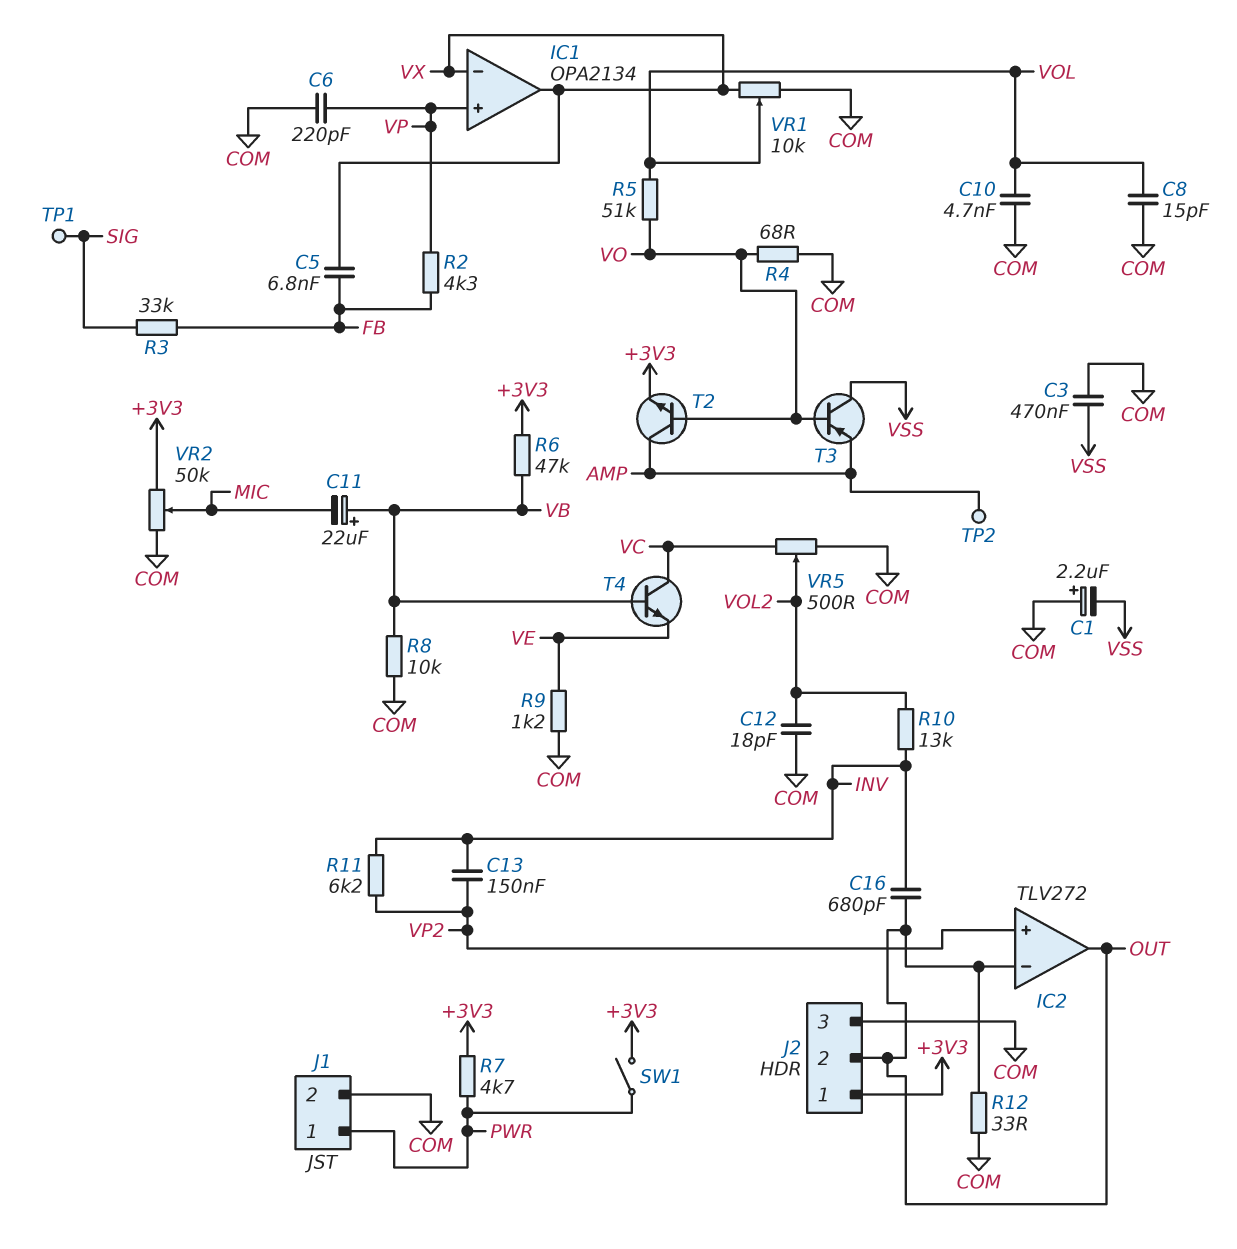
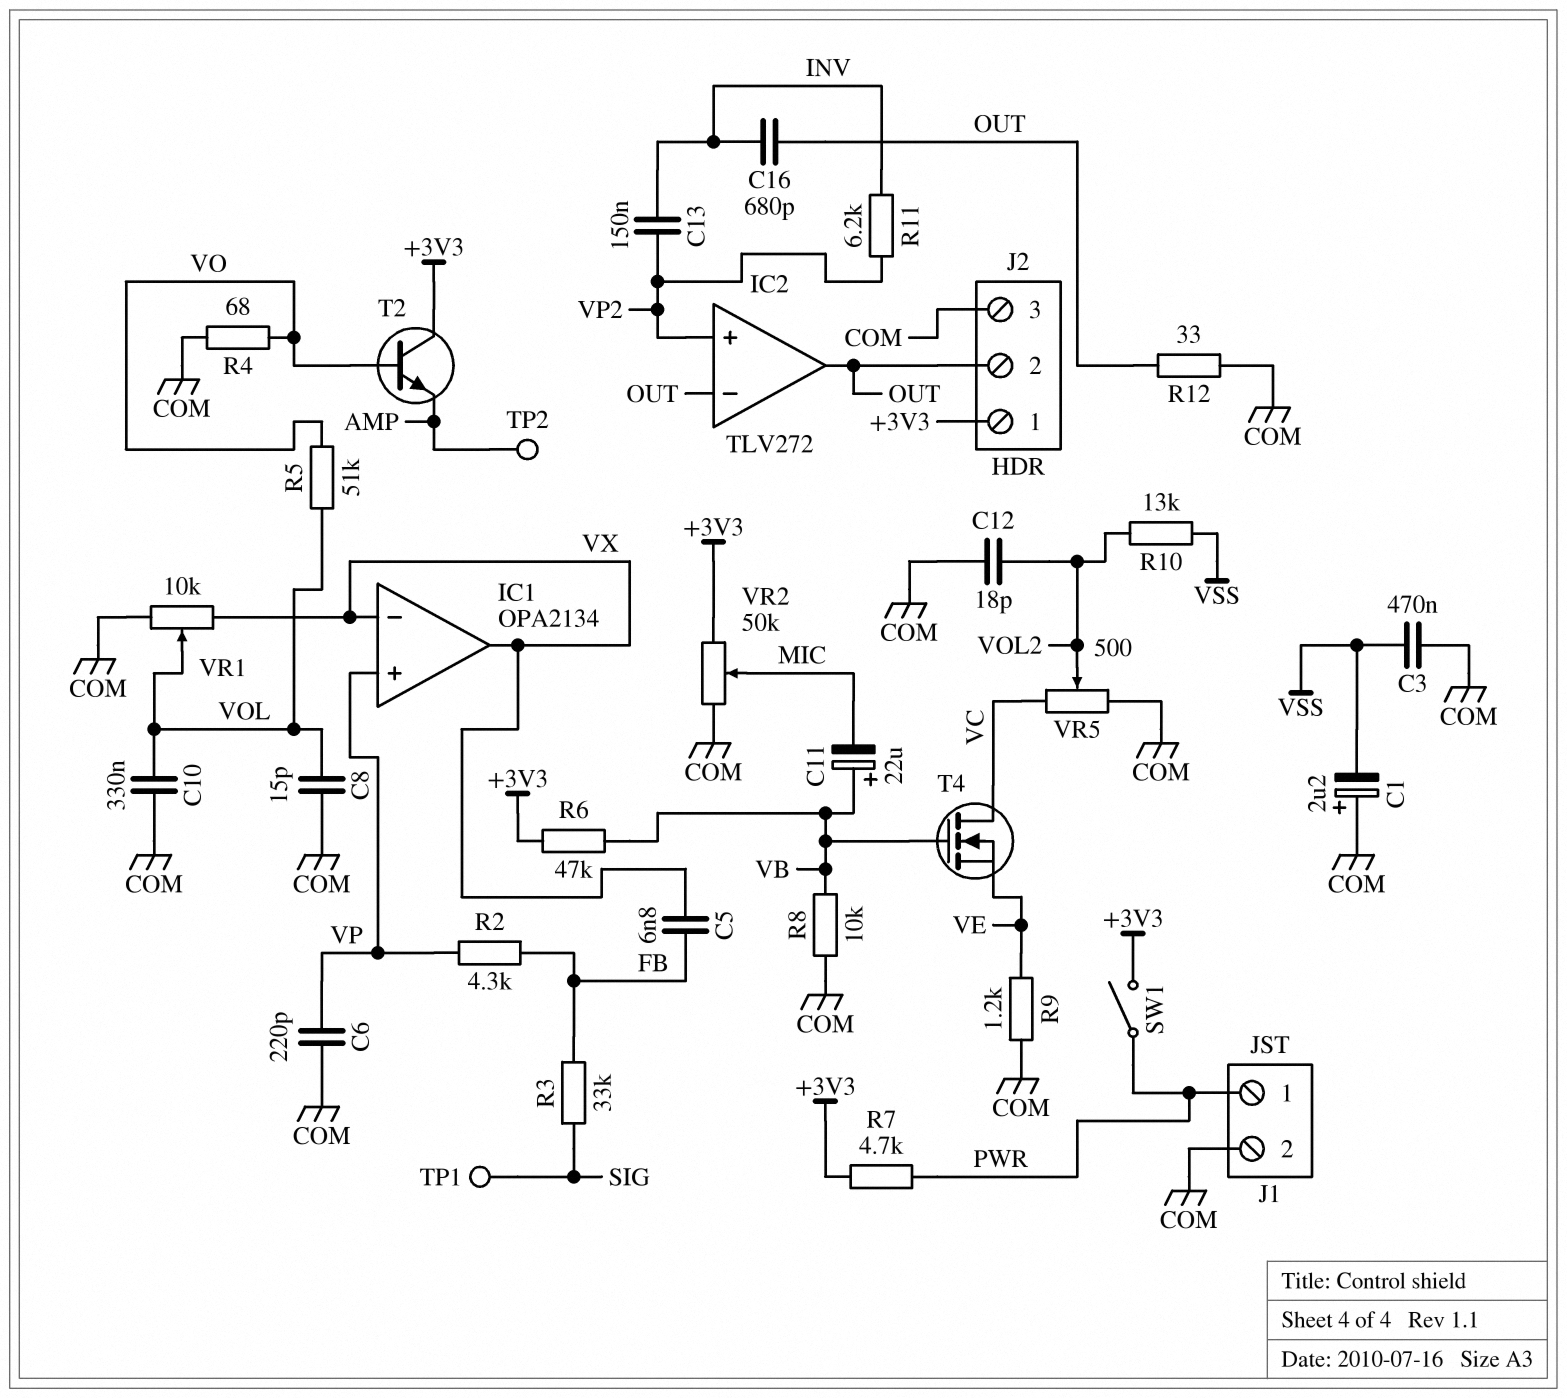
C10: 4.7nF (COM, VOL) -> 330nF (COM, VOL)
R10: 13k (INV, VOL2) -> 13k (VOL2, VSS)
T2: NPN (B VO, C AMP, E +3V3) -> NPN (B VO, C +3V3, E AMP)
T3: PNP (B VO, C VSS, E AMP) -> none
T4: NPN (B VB, C VC, E VE) -> NMOS (G VB, D VC, S VE)

